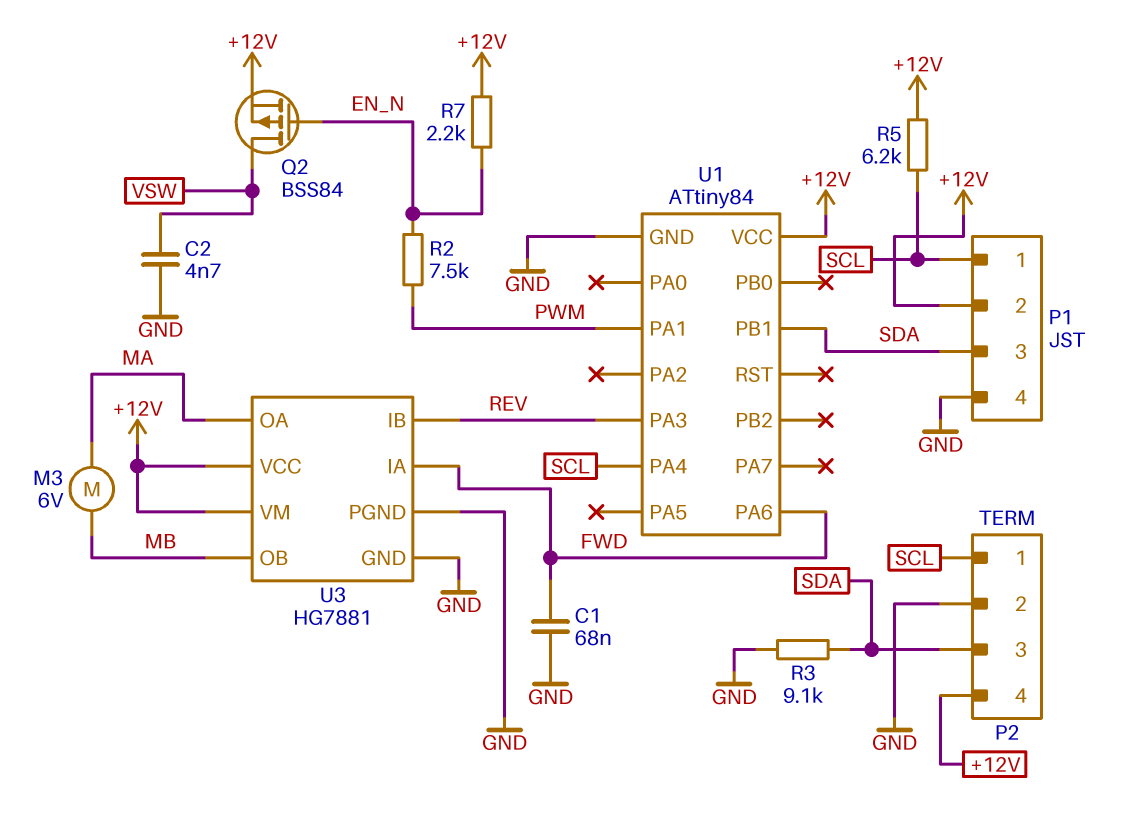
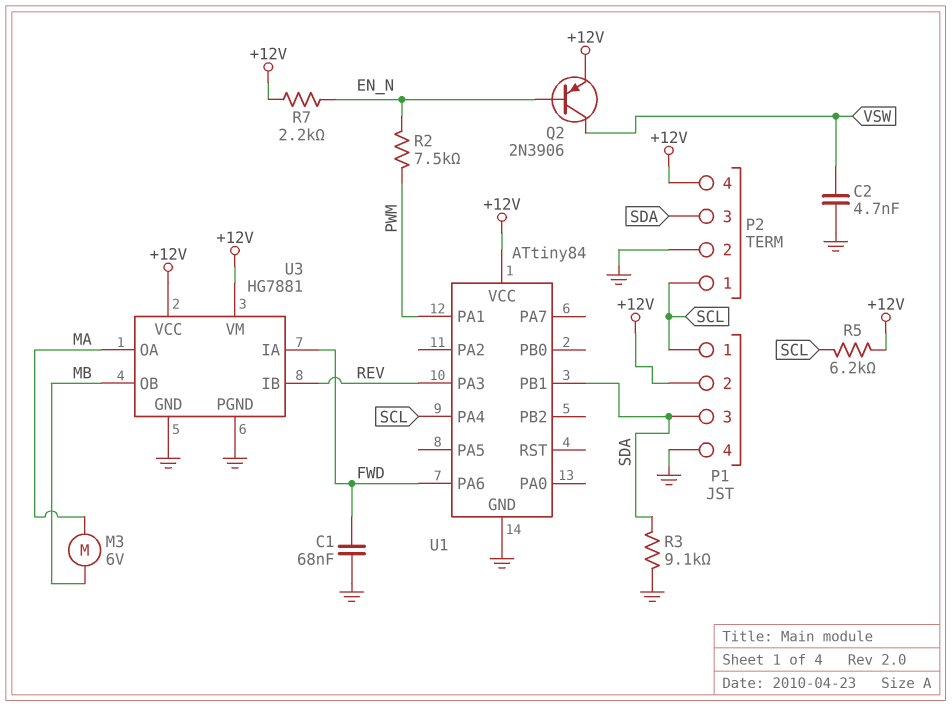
Q2: PMOS BSS84 (G EN_N, D VSW, S +12V) -> PNP 2N3906 (B EN_N, C VSW, E +12V)

